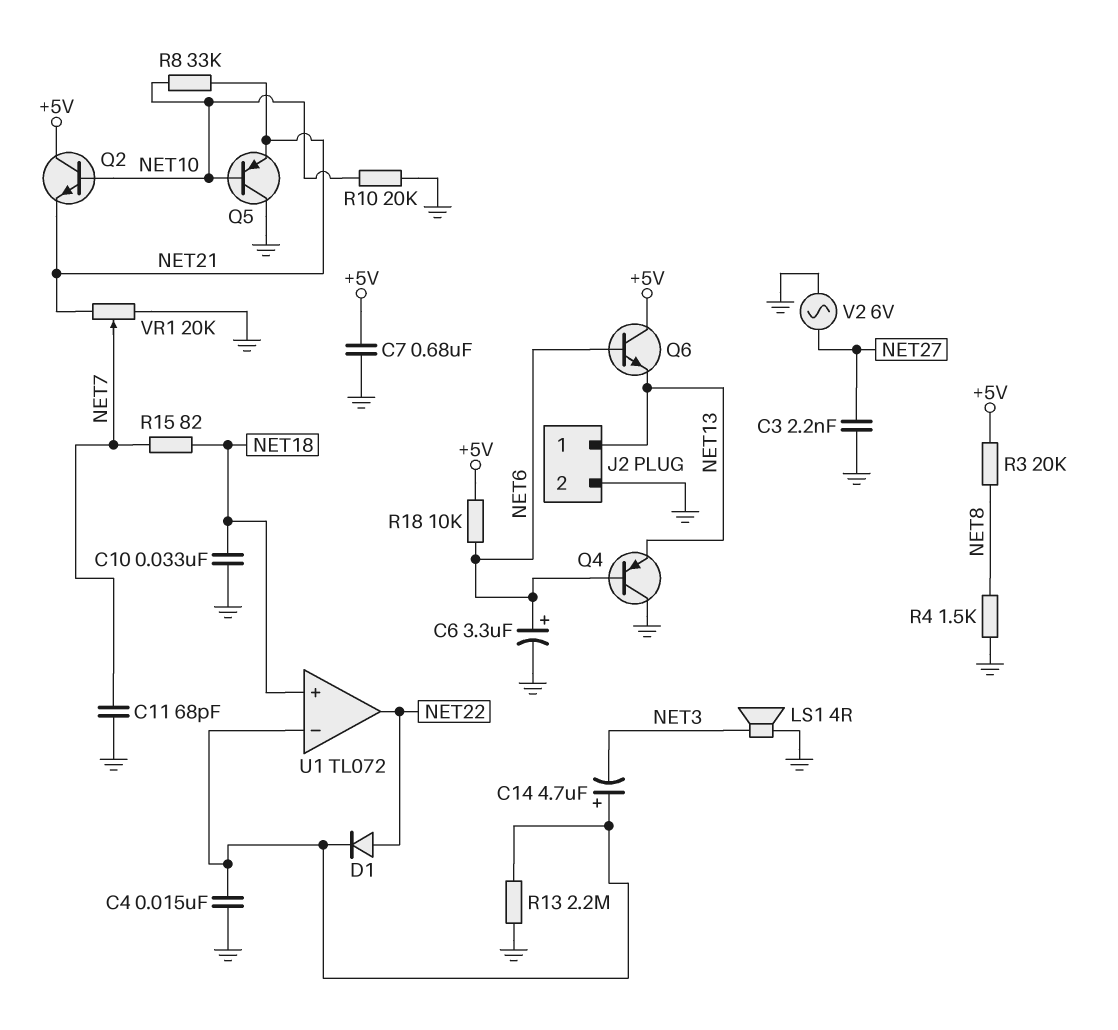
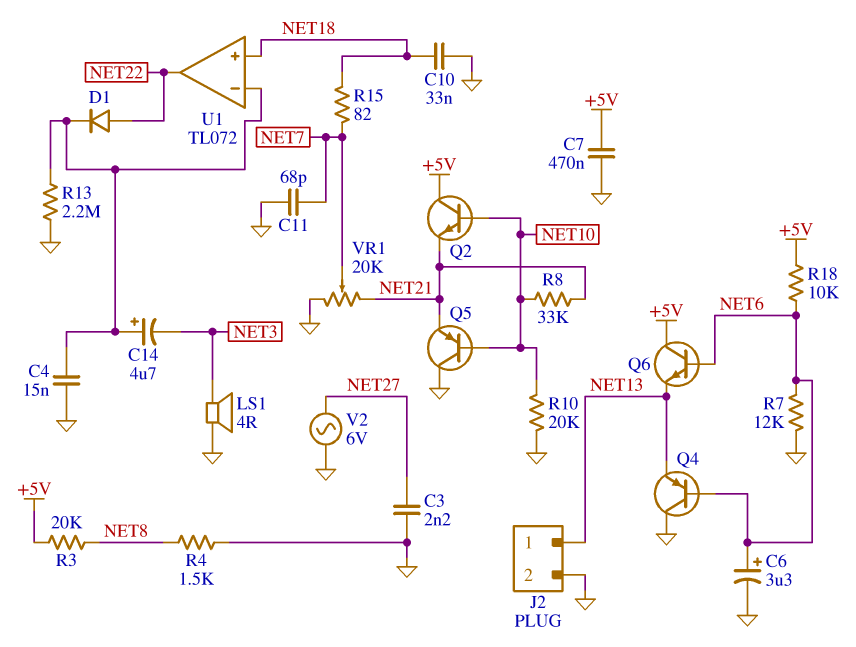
C7: 680nF (+5V, GND) -> 470nF (+5V, GND)
R7: none -> 12k (GND, NET6)

